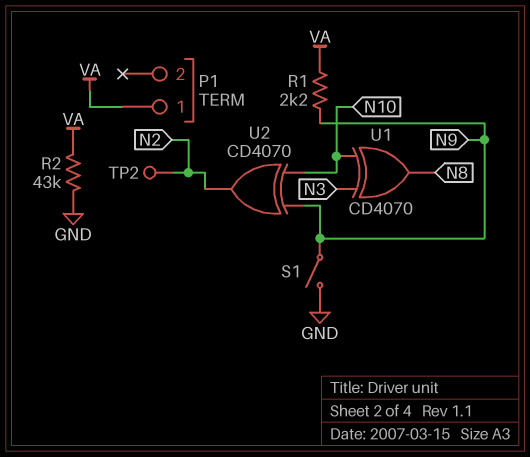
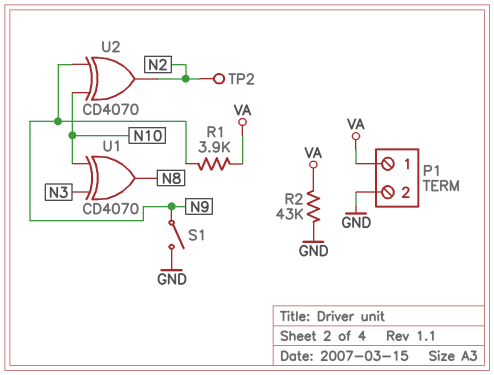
P1 pin 2: none -> GND
R1: 2.2k (N9, VA) -> 3.9k (N9, VA)

